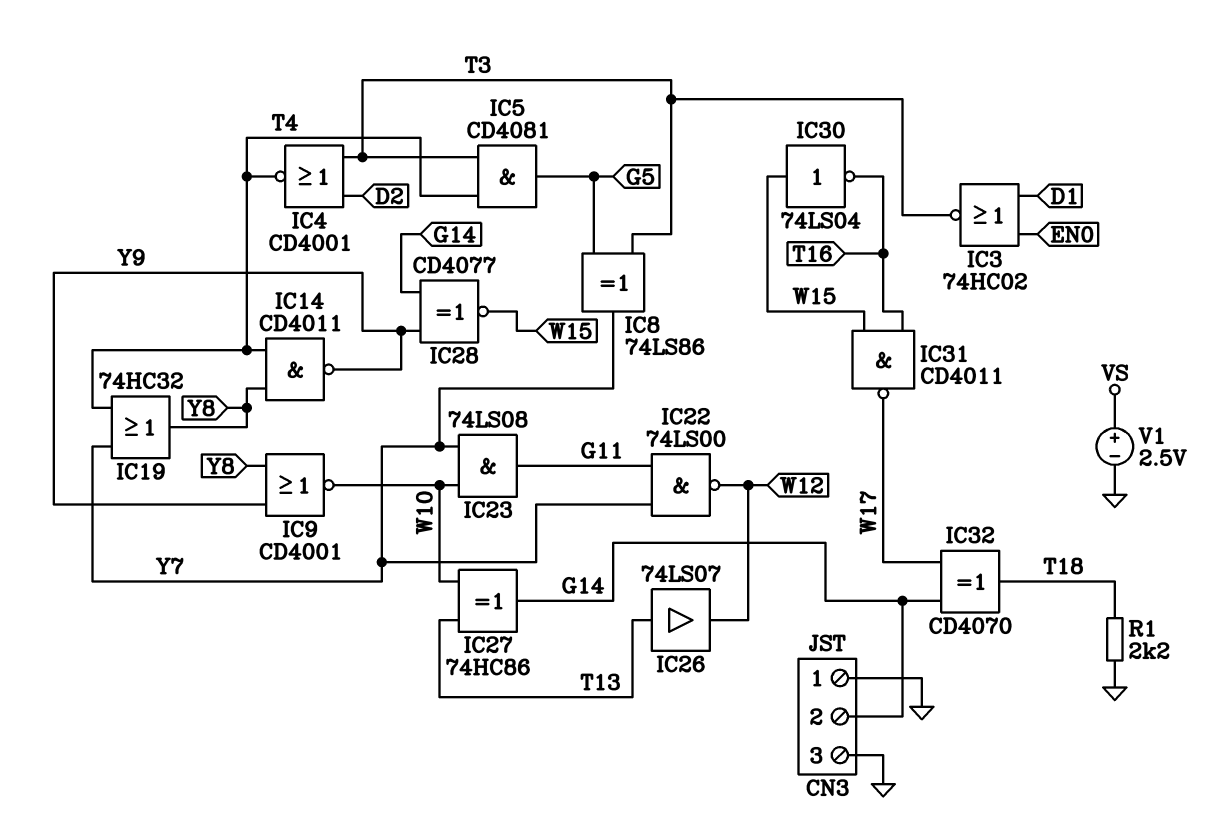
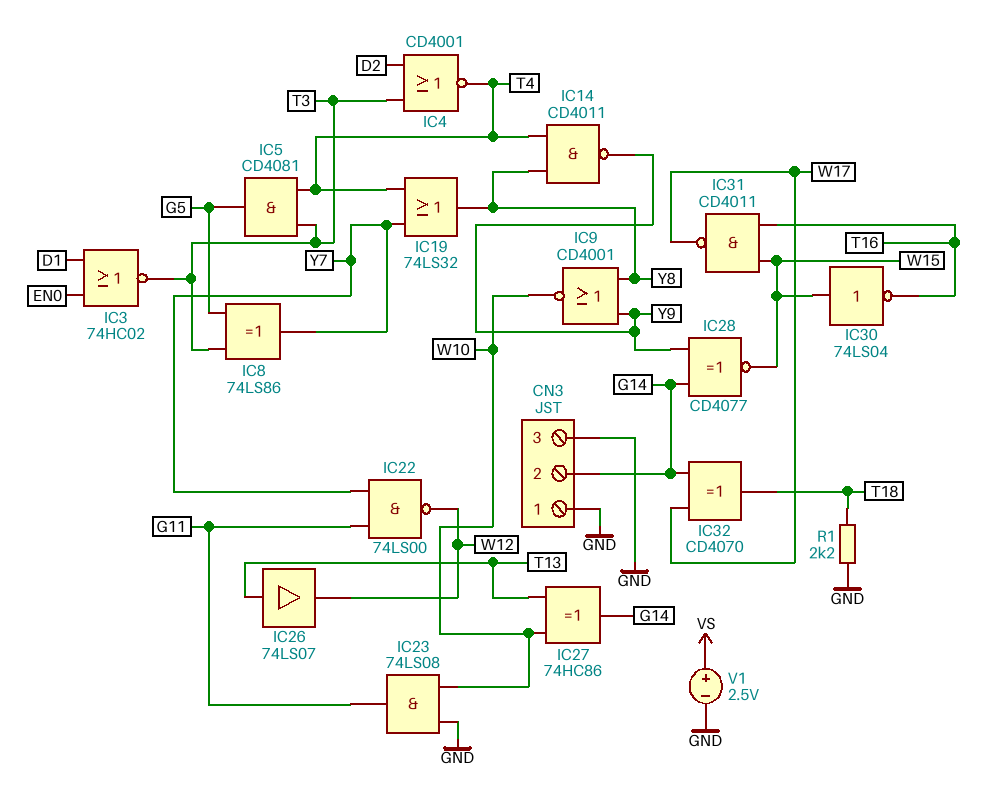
IC19: OR 74HC32 (in T4, in Y7, out Y8) -> OR 74LS32 (in T4, in Y7, out Y8)
IC23: AND 74LS08 (in W10, in Y7, out G11) -> AND 74LS08 (in GND, in W10, out G11)

